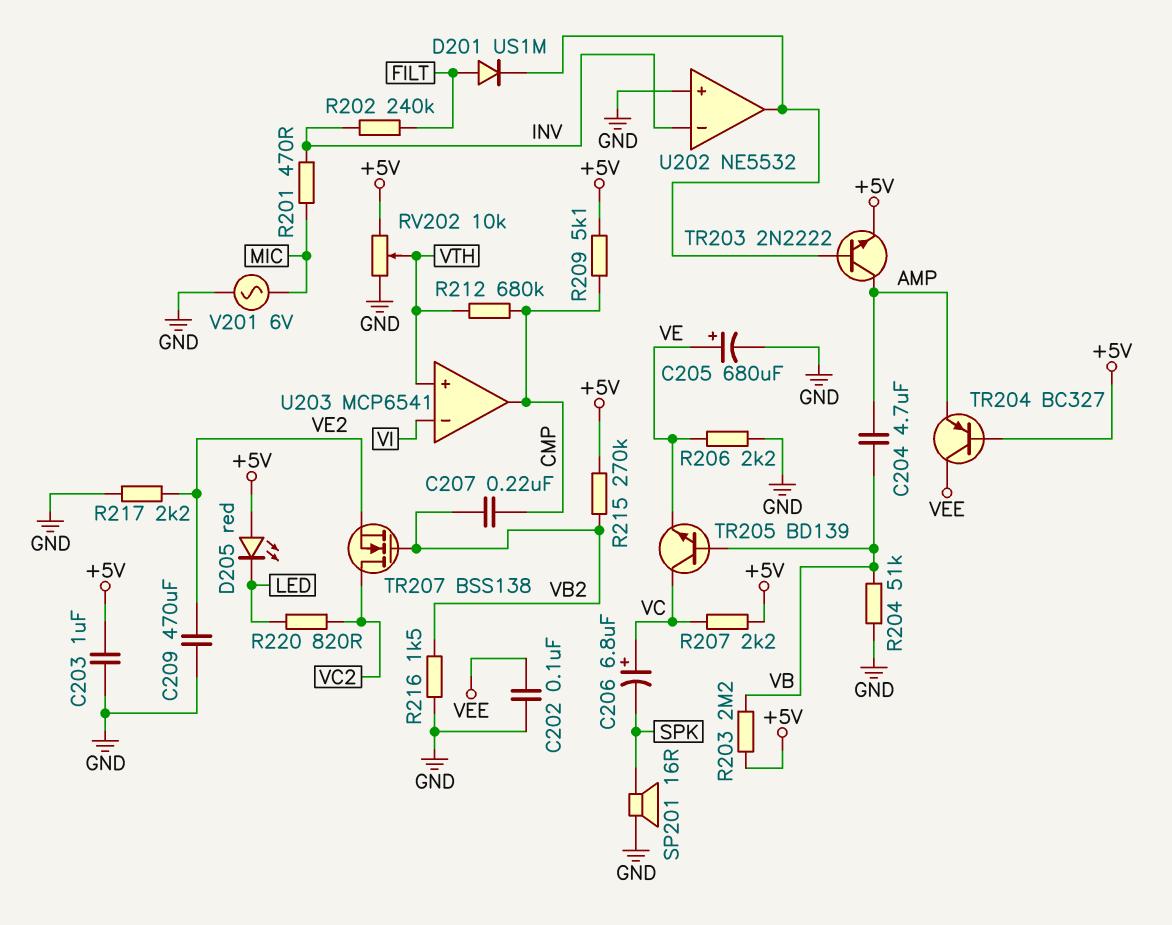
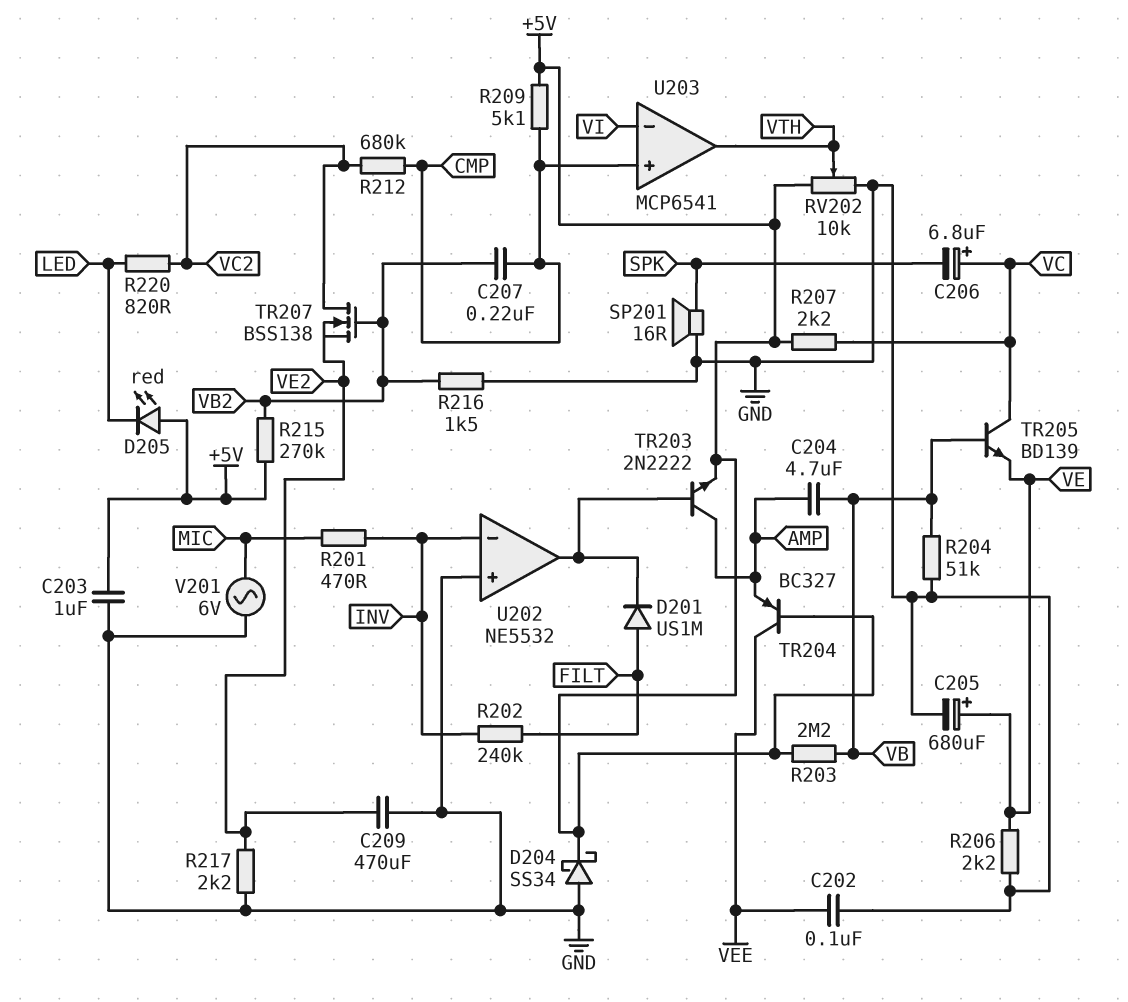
D204: none -> schottky SS34 (A GND, K +5V)
R212: 680k (CMP, VTH) -> 680k (CMP, VC2)
U203 pin in+: VTH -> CMP
U203 pin out: CMP -> VTH

